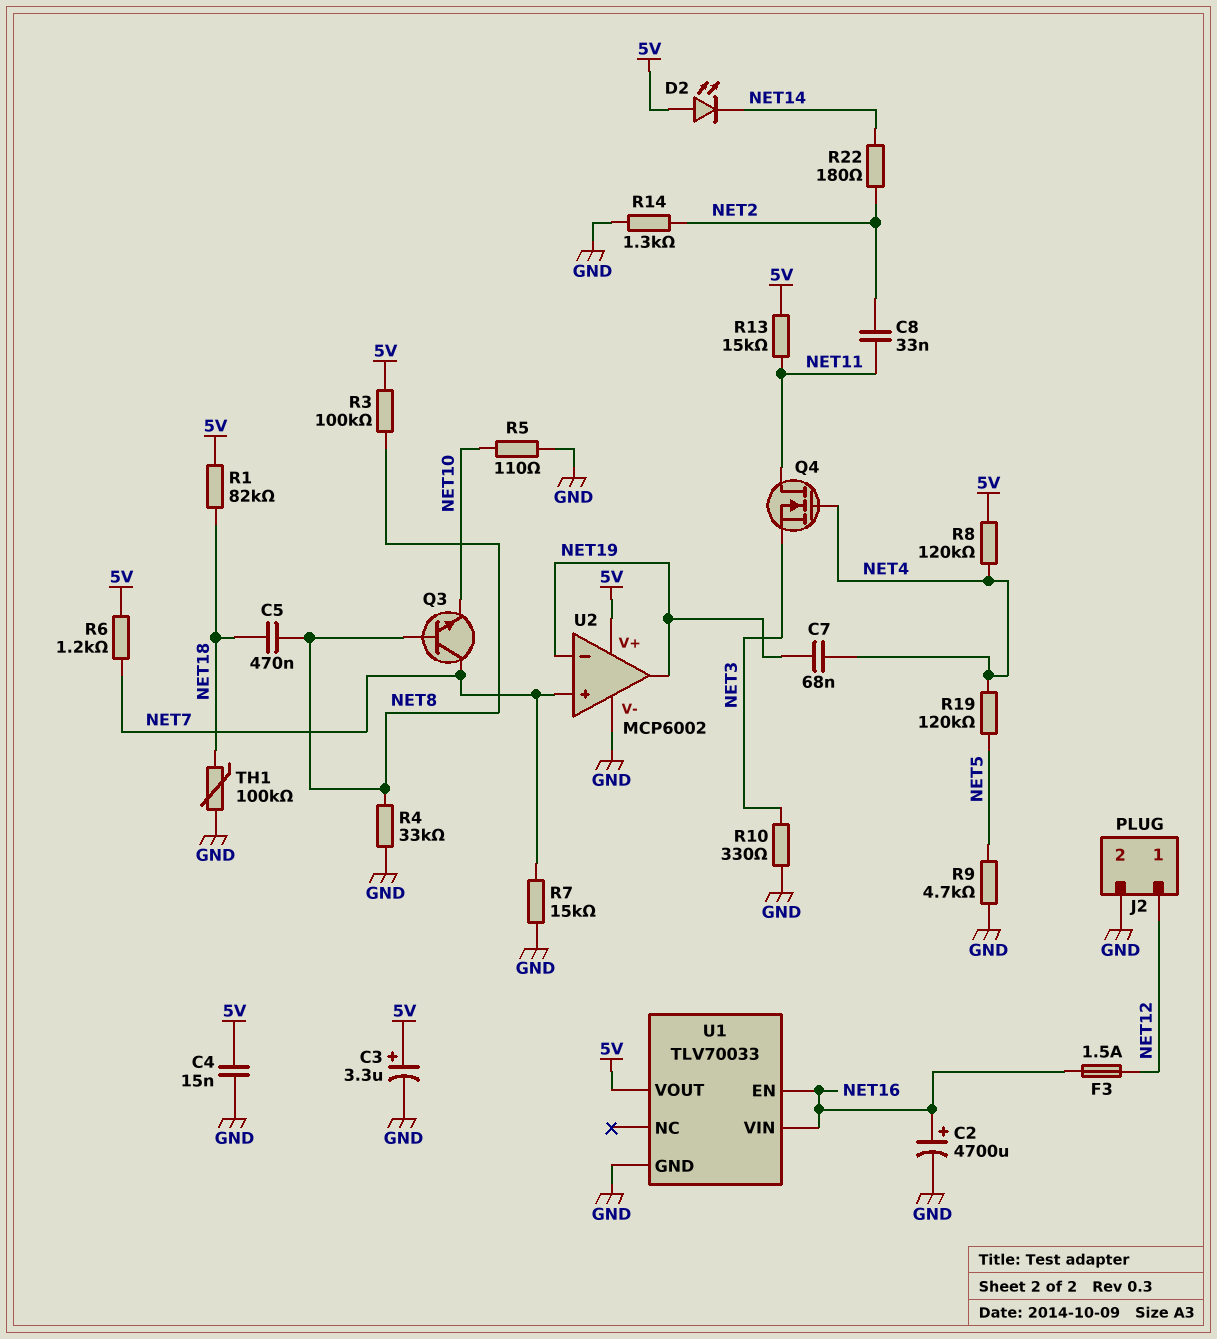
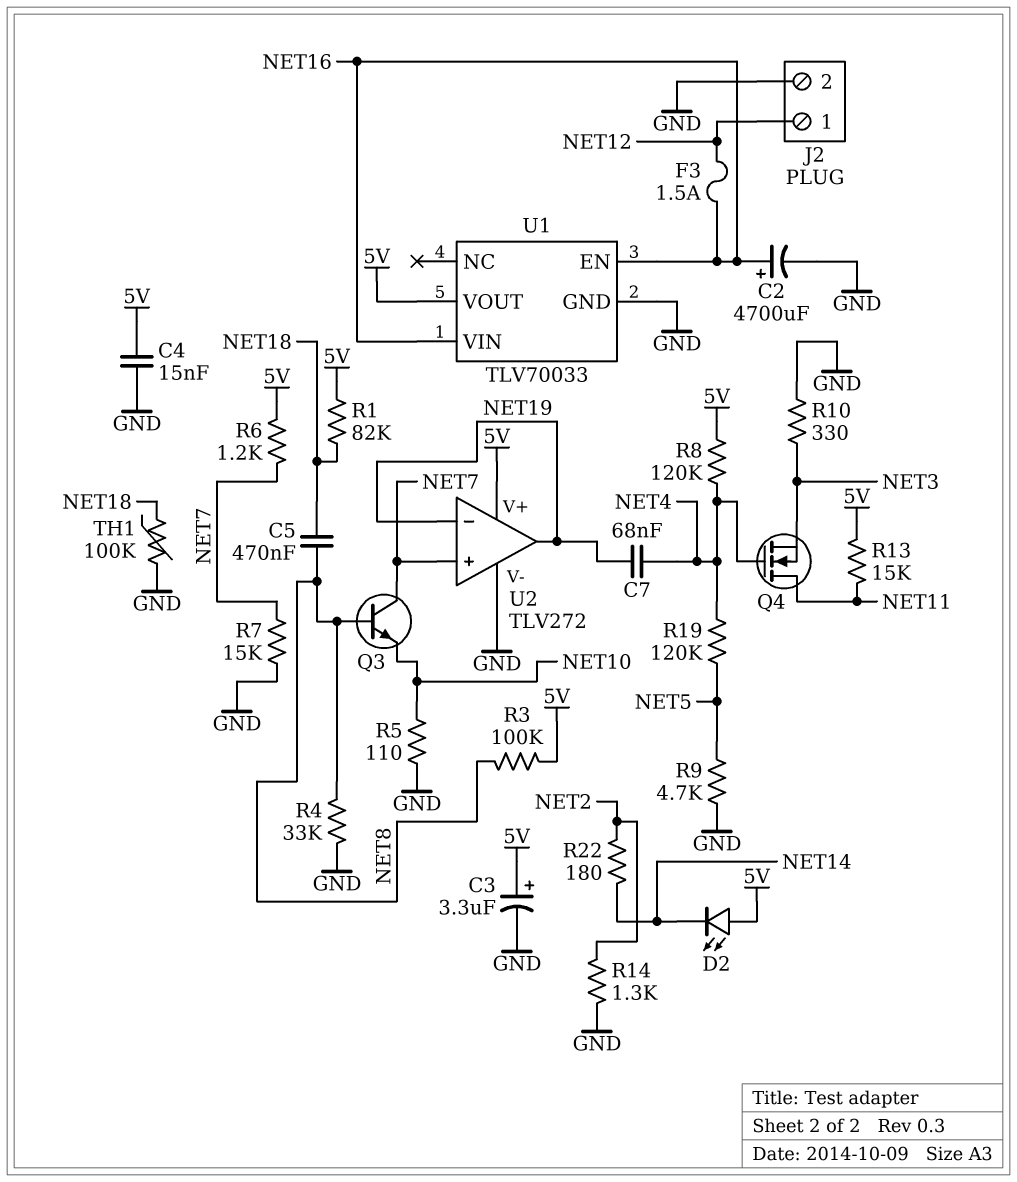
C8: 33nF (NET2, NET11) -> none
U2: MCP6002 -> TLV272

